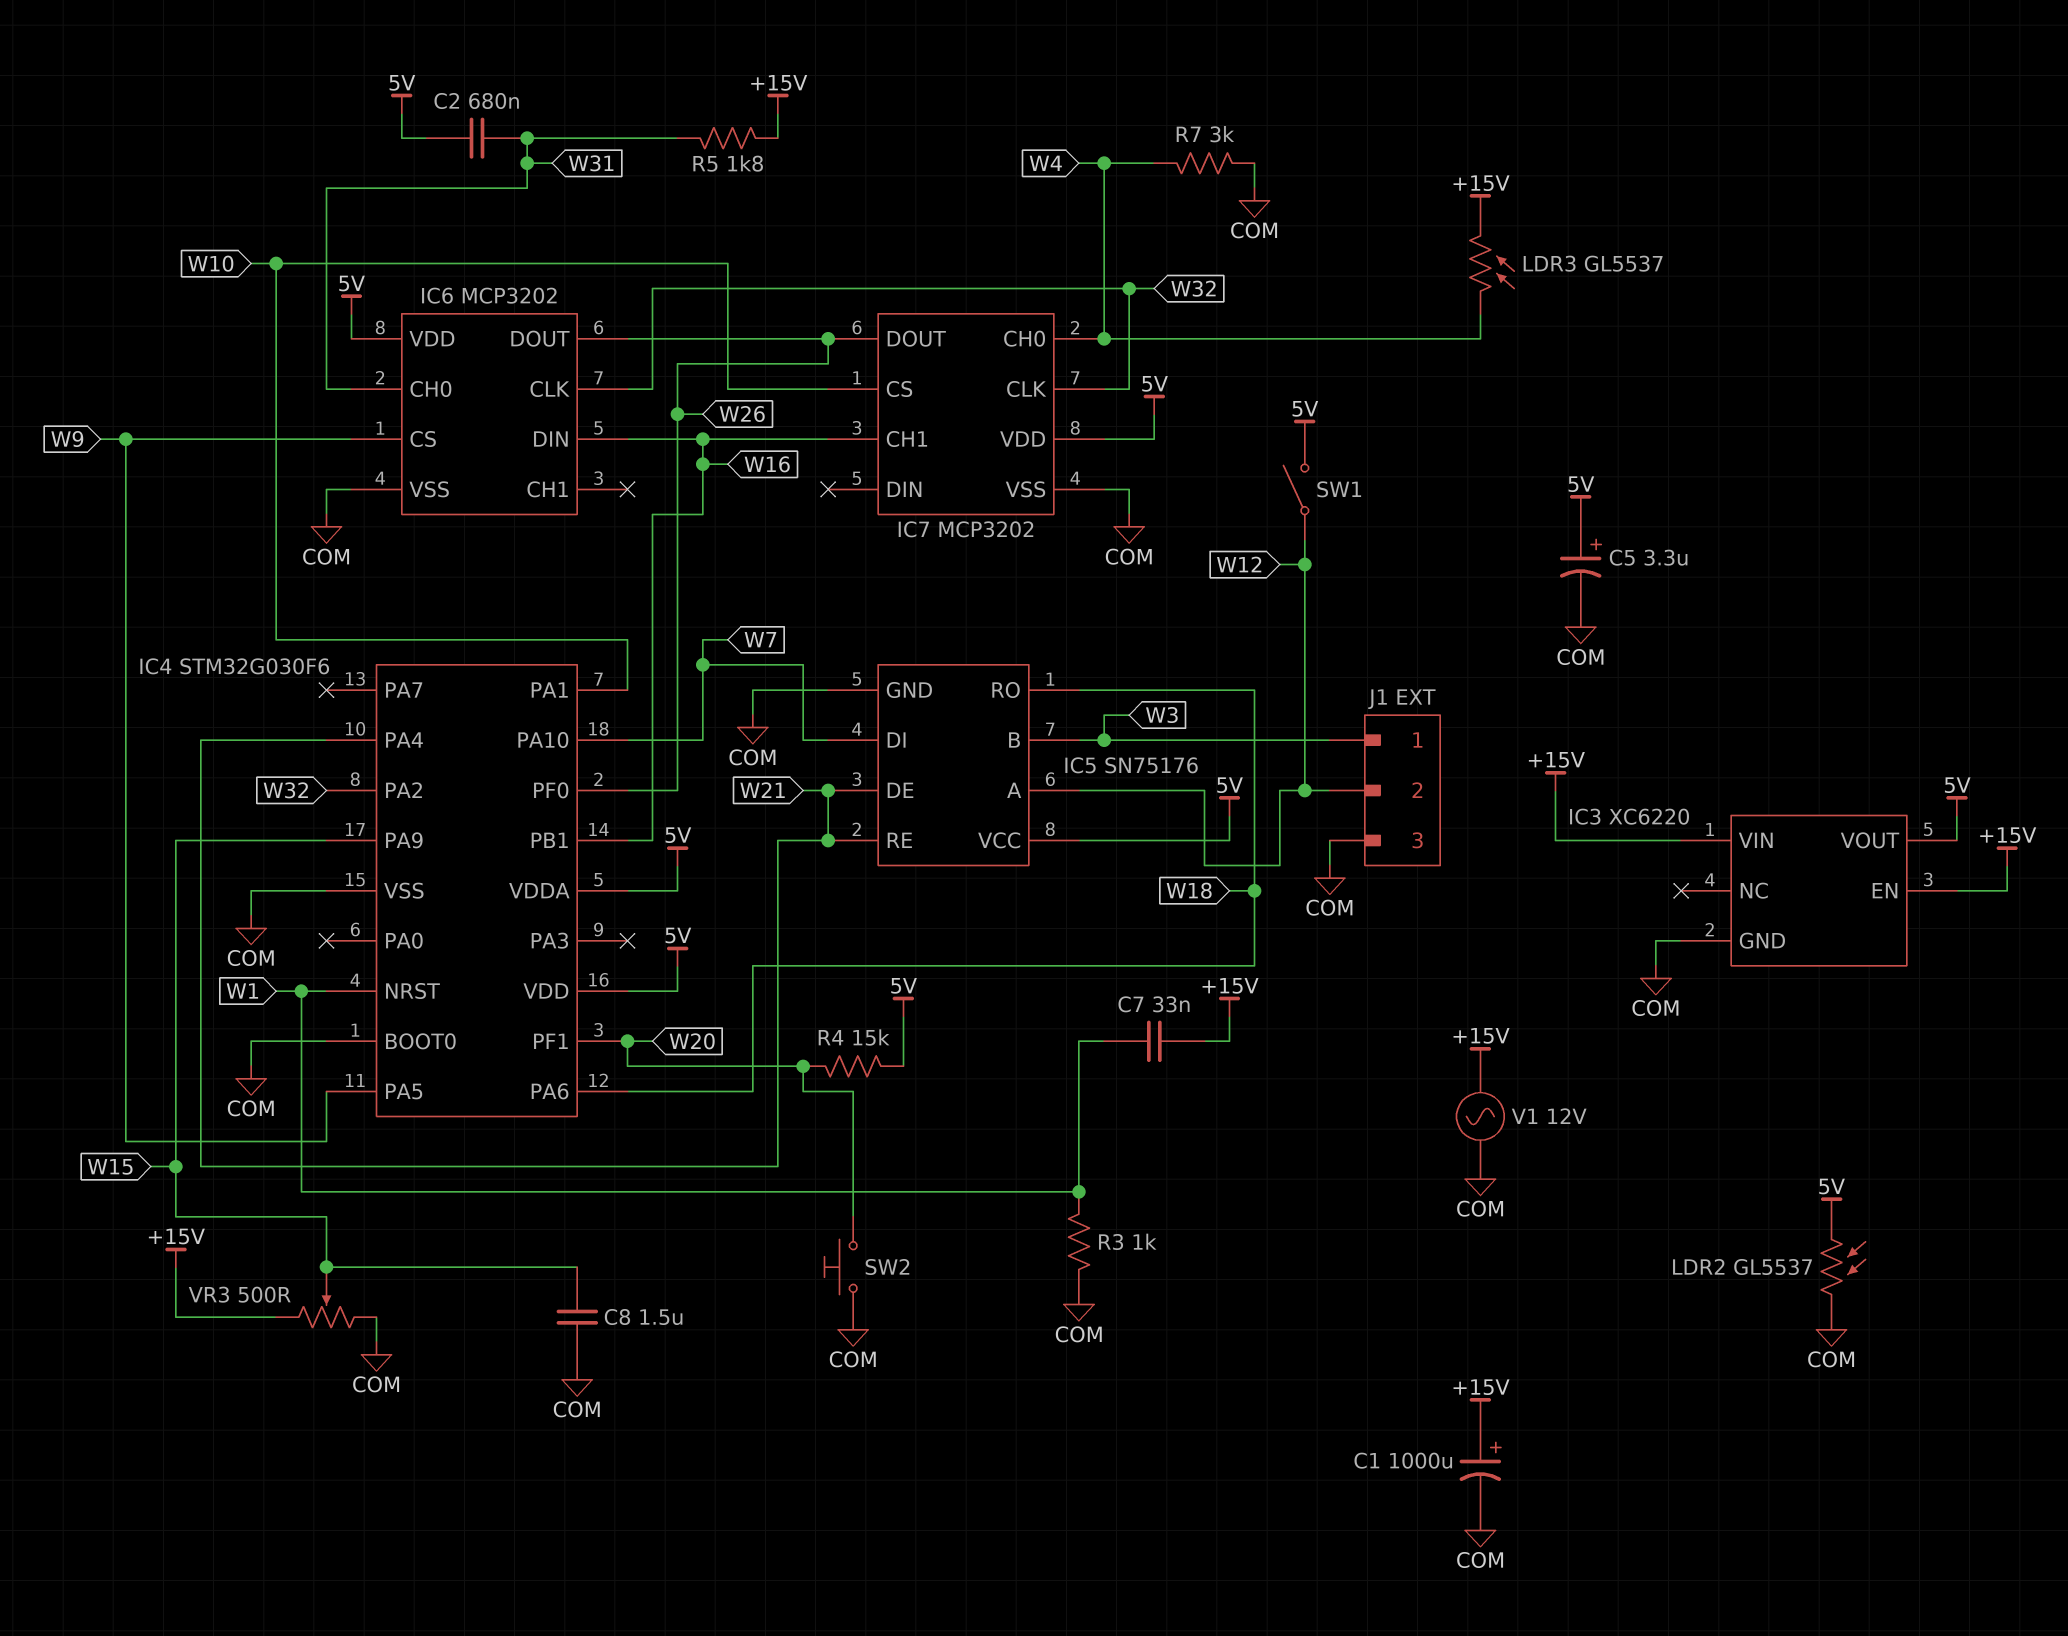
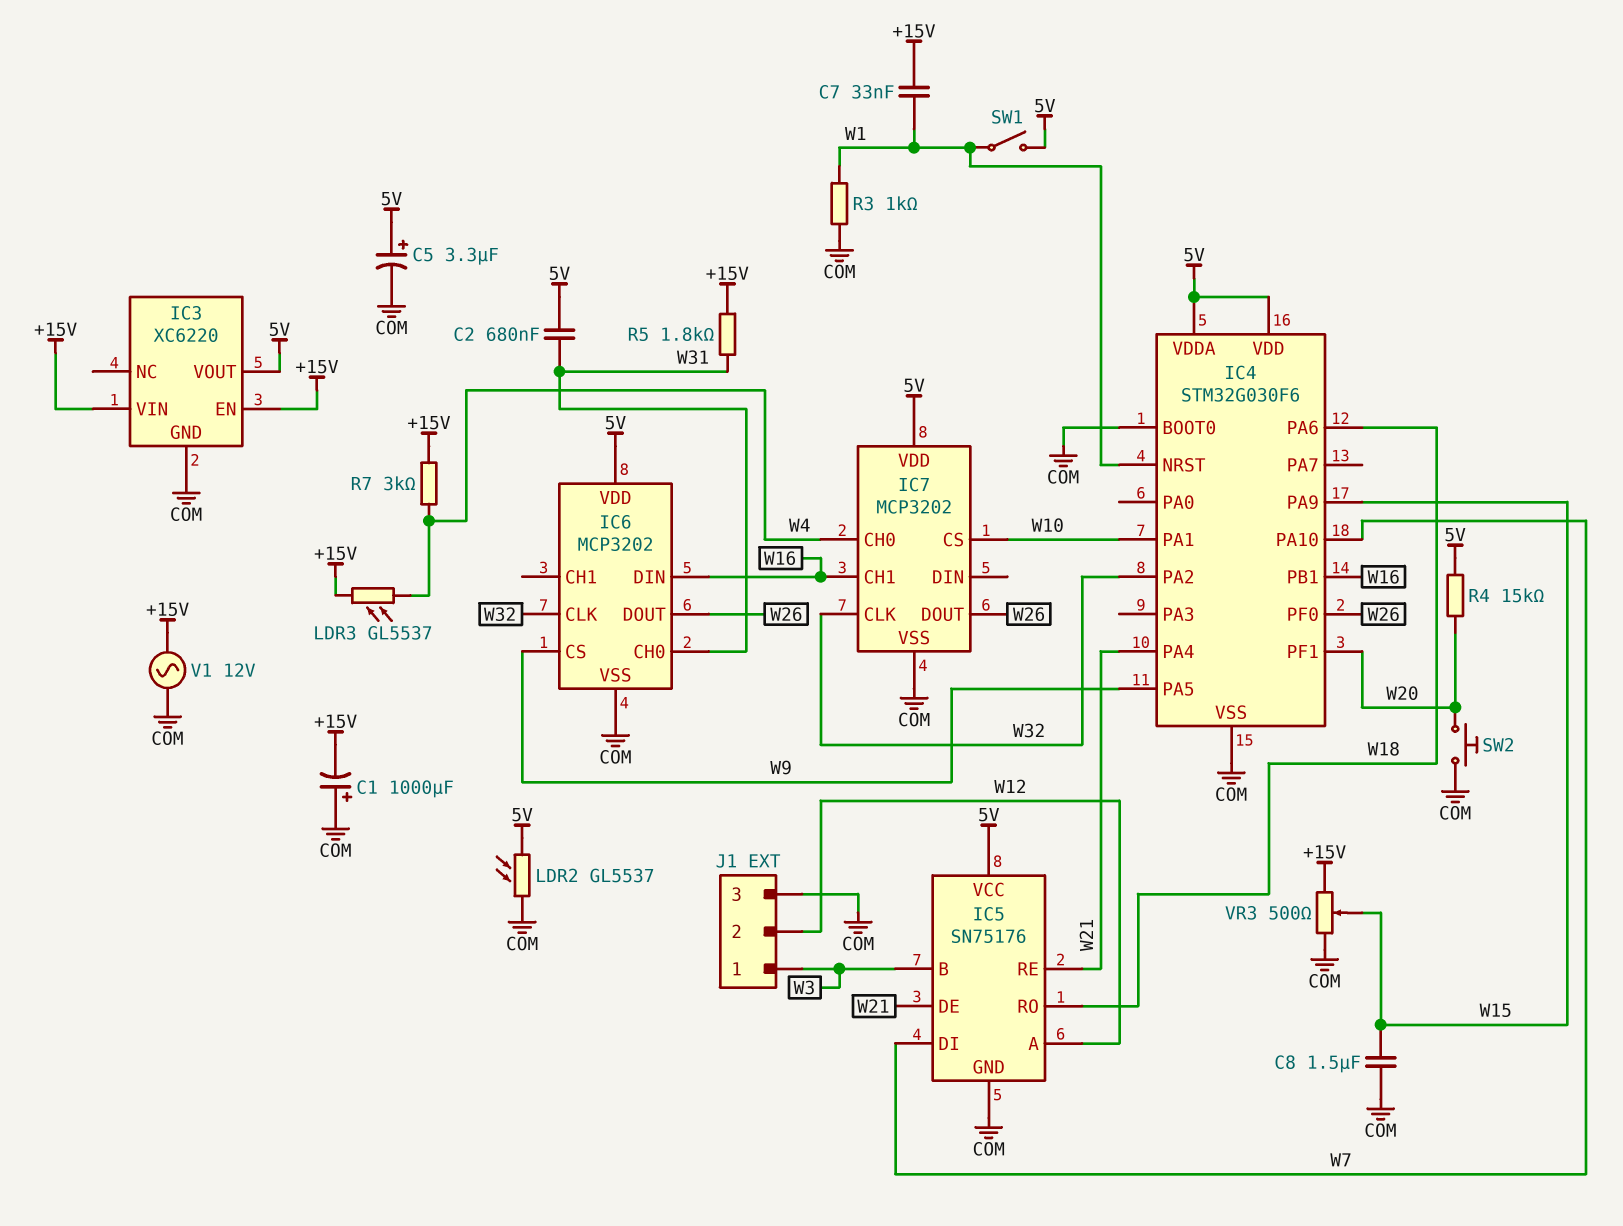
C1: 1000uF (plus +15V, minus COM) -> 1000uF (plus COM, minus +15V)
R7: 3k (COM, W4) -> 3k (+15V, W4)
SW1: switch (5V, W12) -> switch (5V, W1)

